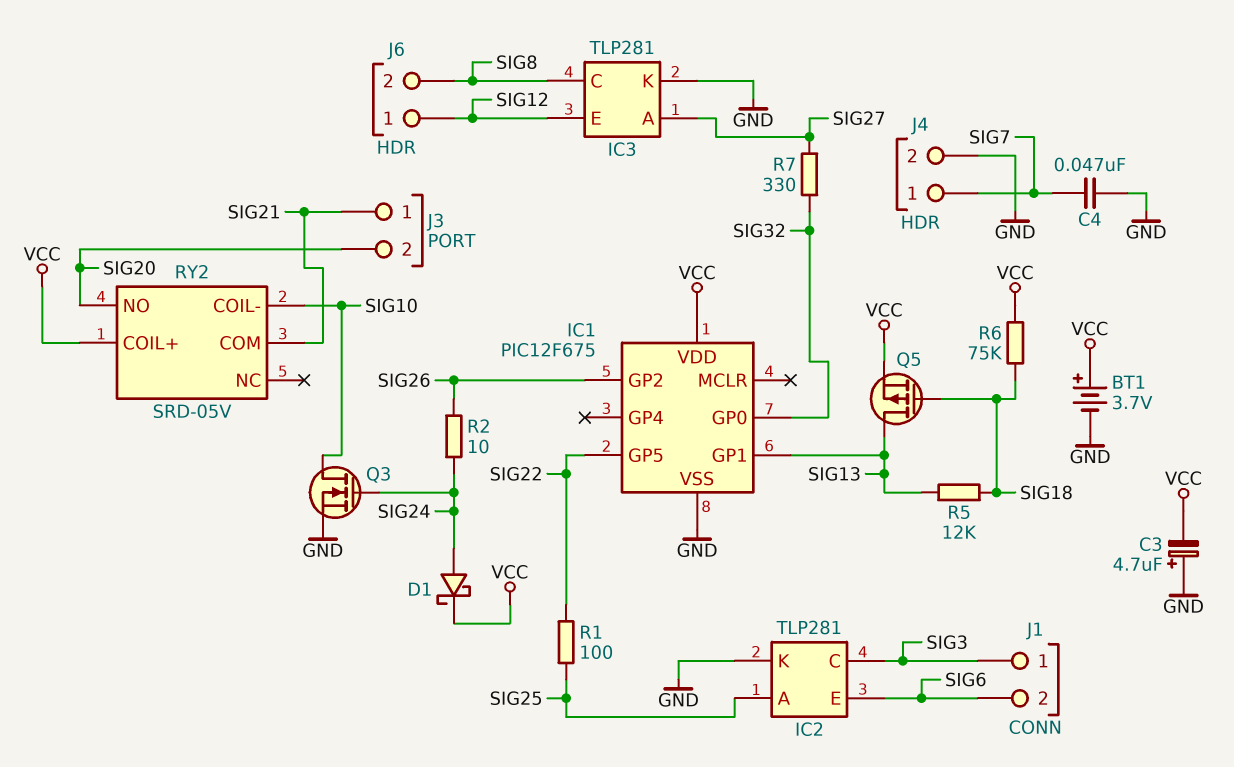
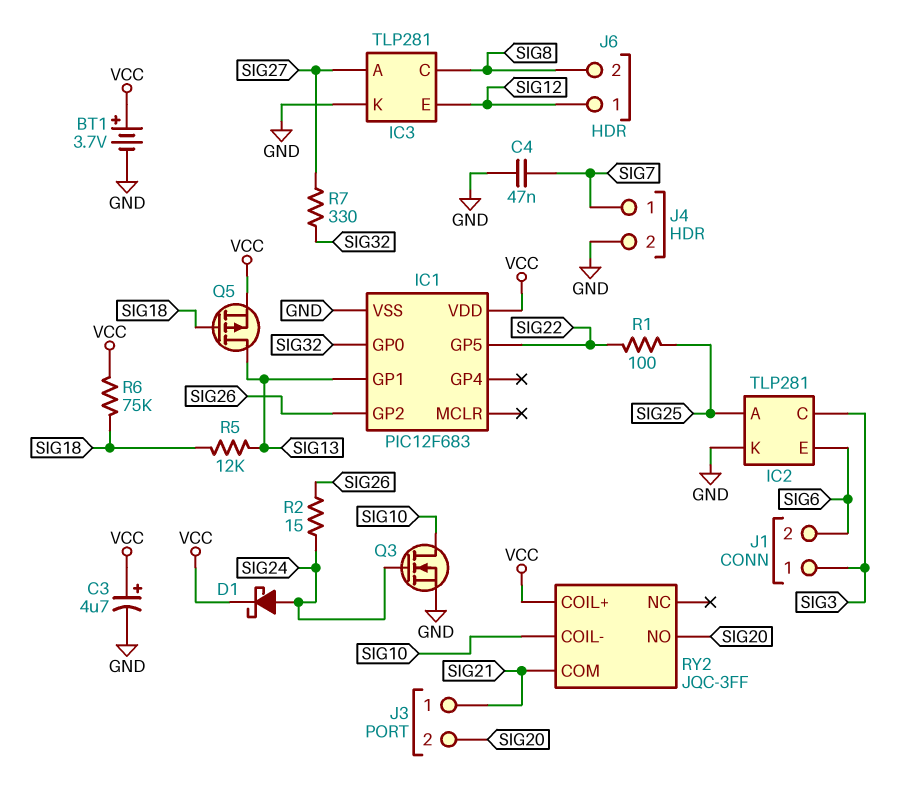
C3: 4.7uF (plus GND, minus VCC) -> 4.7uF (plus VCC, minus GND)
IC1: PIC12F675 -> PIC12F683
R2: 10 (SIG24, SIG26) -> 15 (SIG24, SIG26)
RY2: SRD-05V -> JQC-3FF

